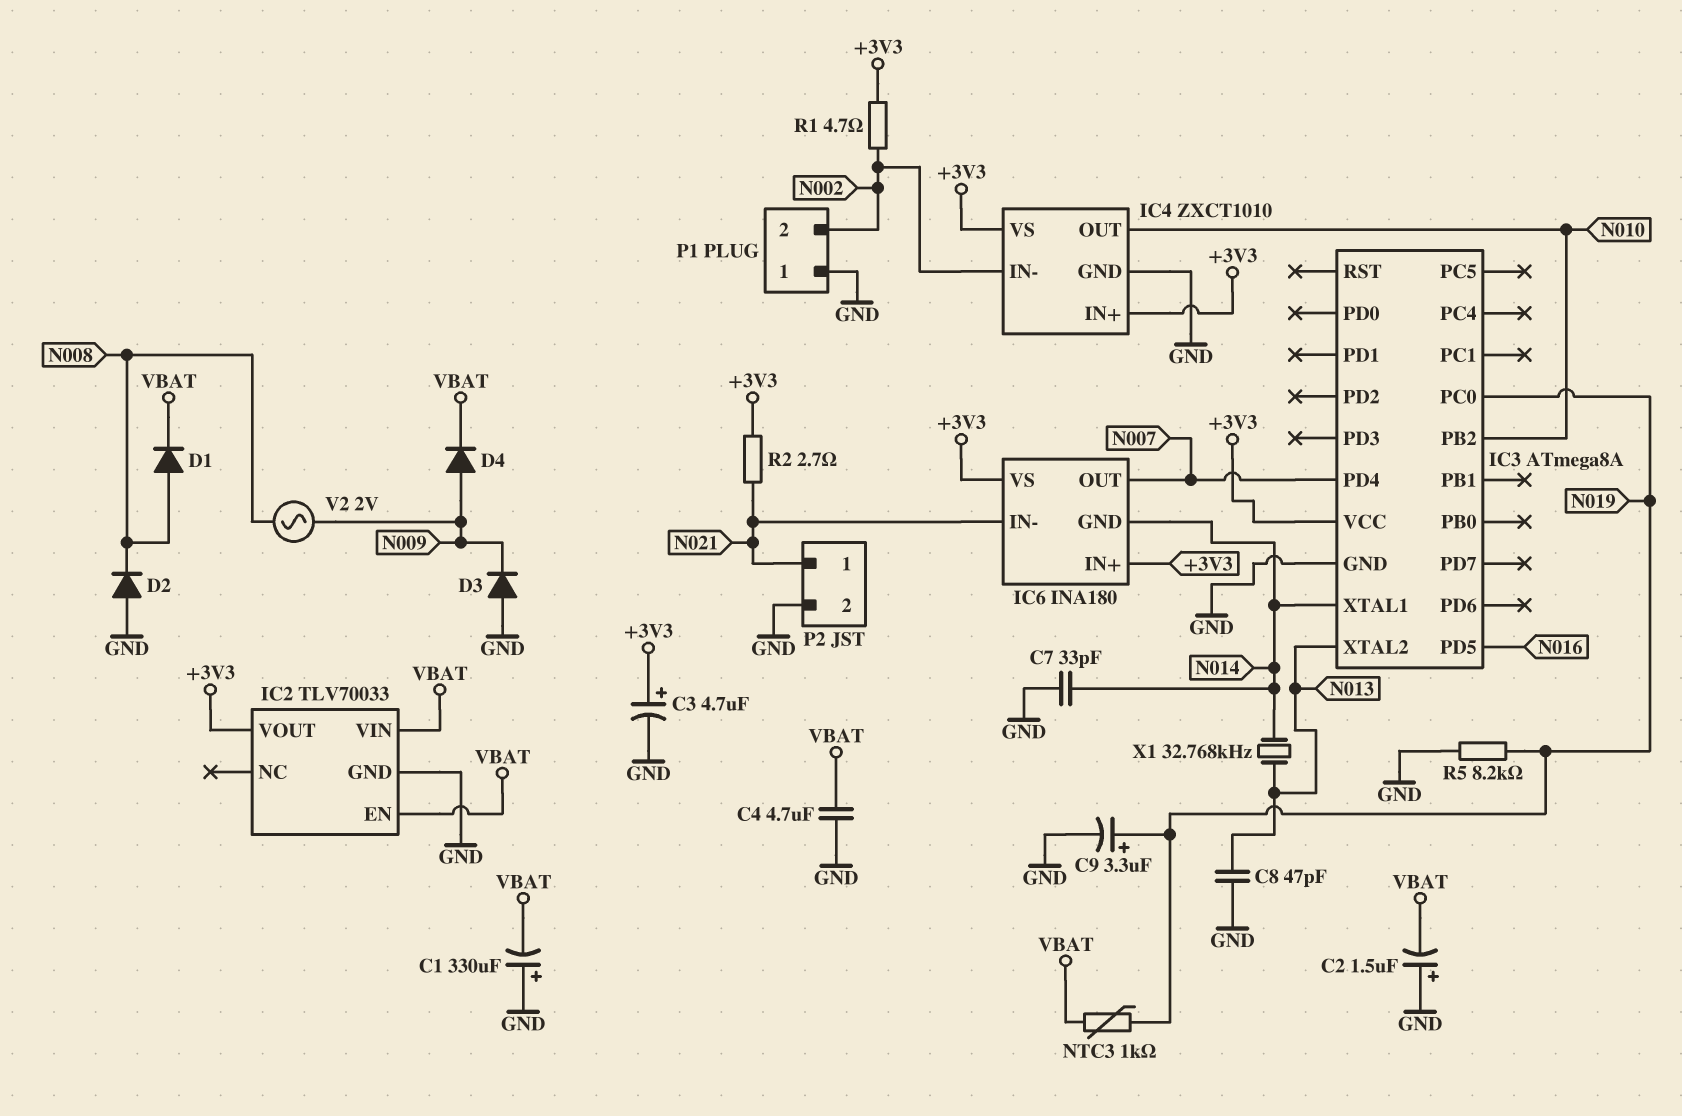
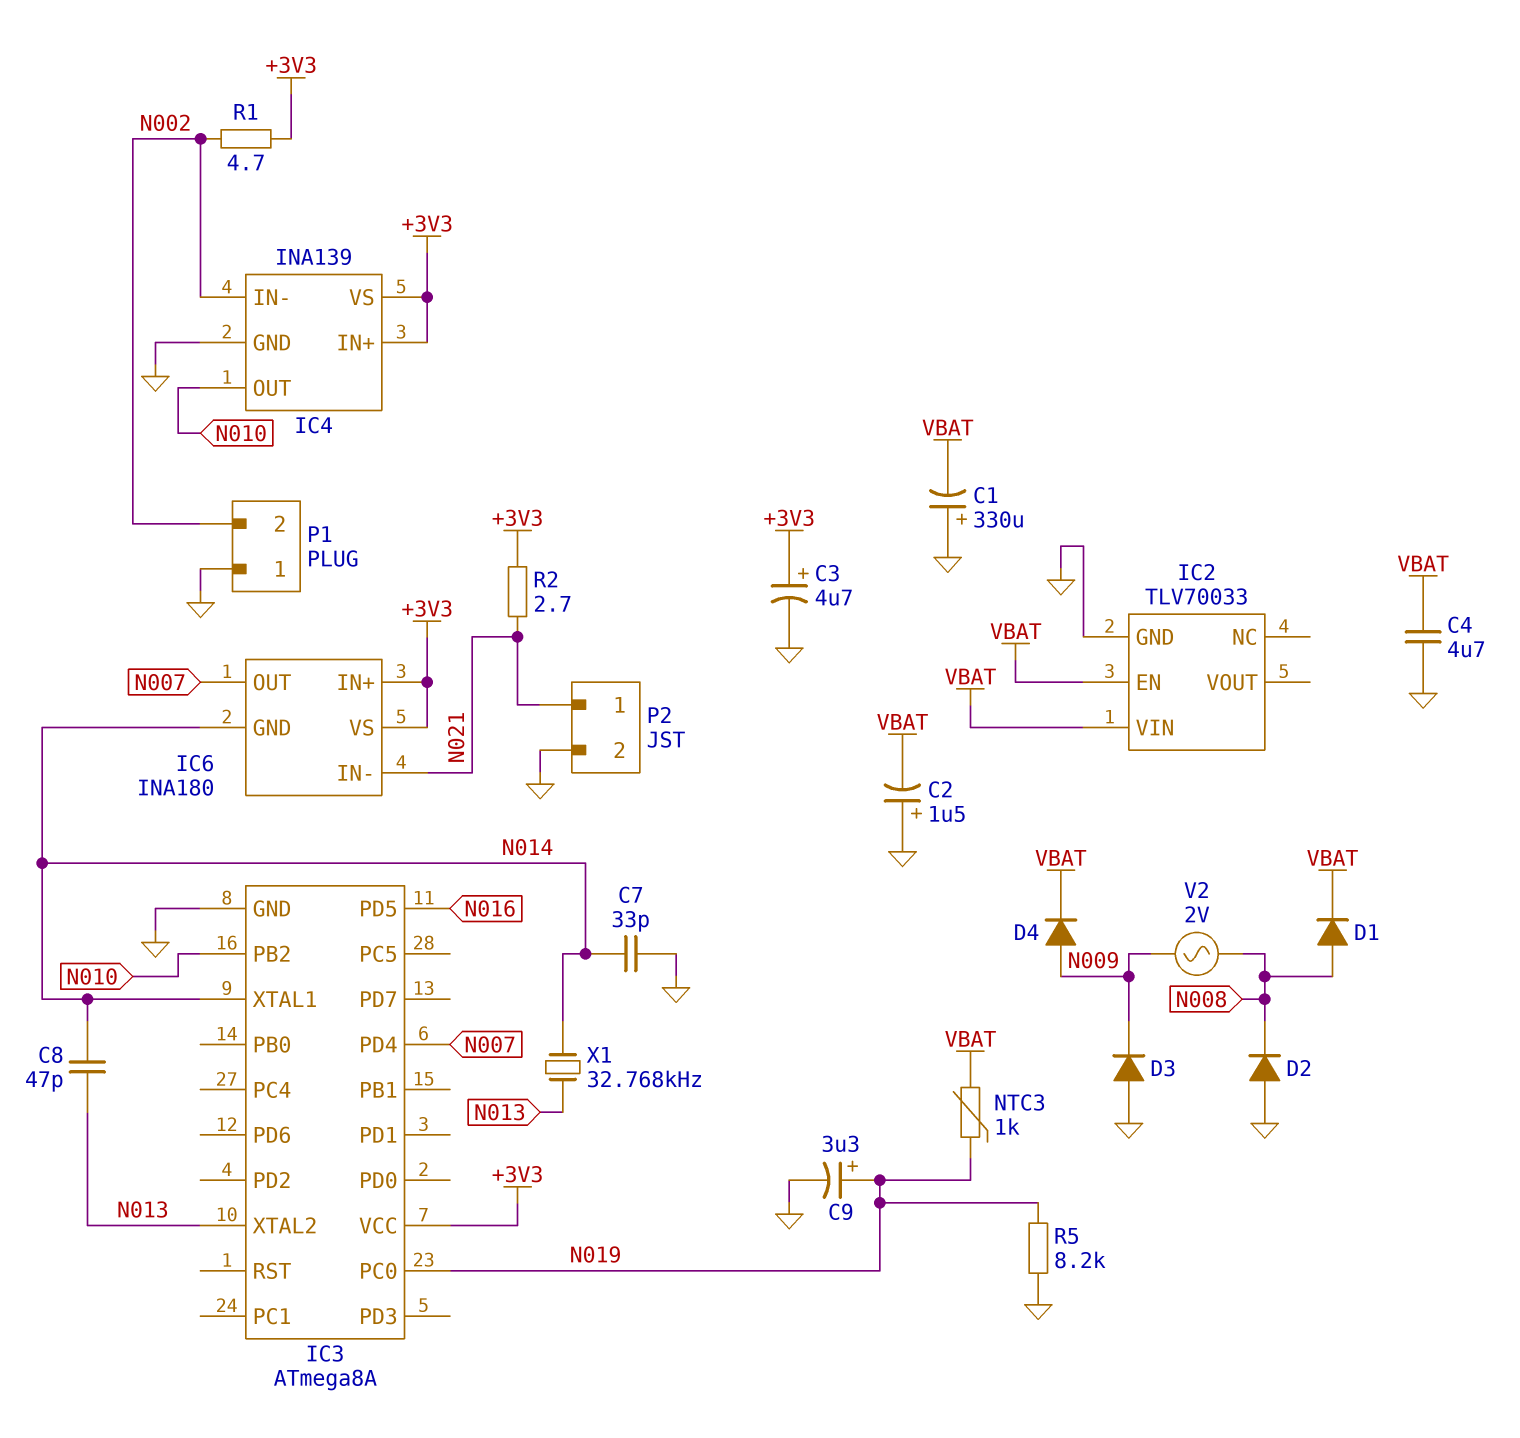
C8: 47pF (GND, N013) -> 47pF (N013, N014)
IC2 pin VOUT: +3V3 -> none
IC4: ZXCT1010 -> INA139

